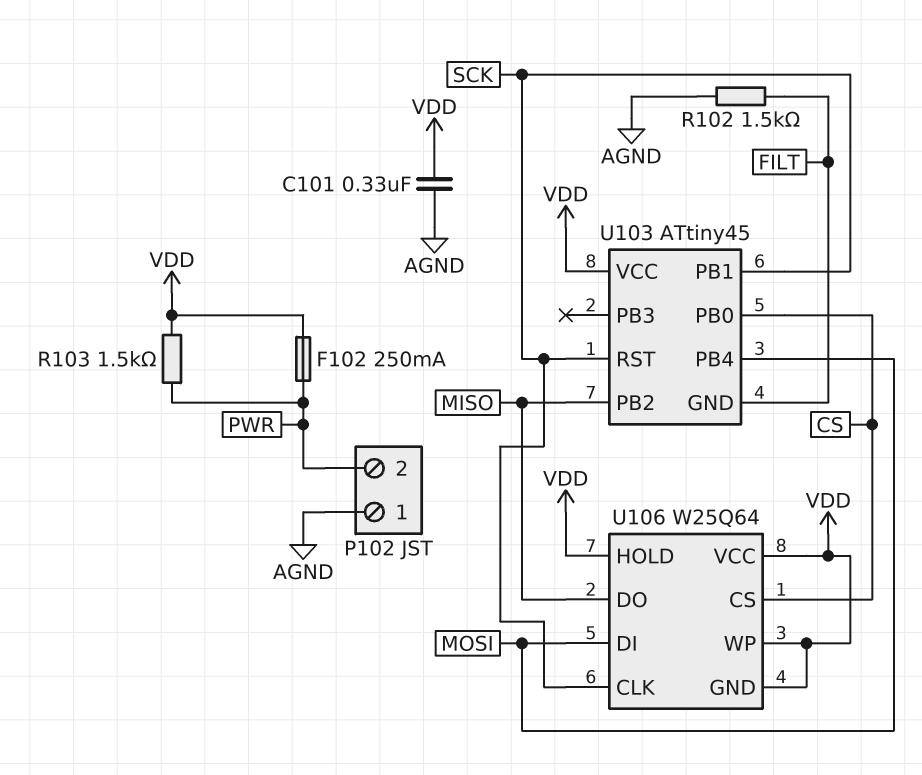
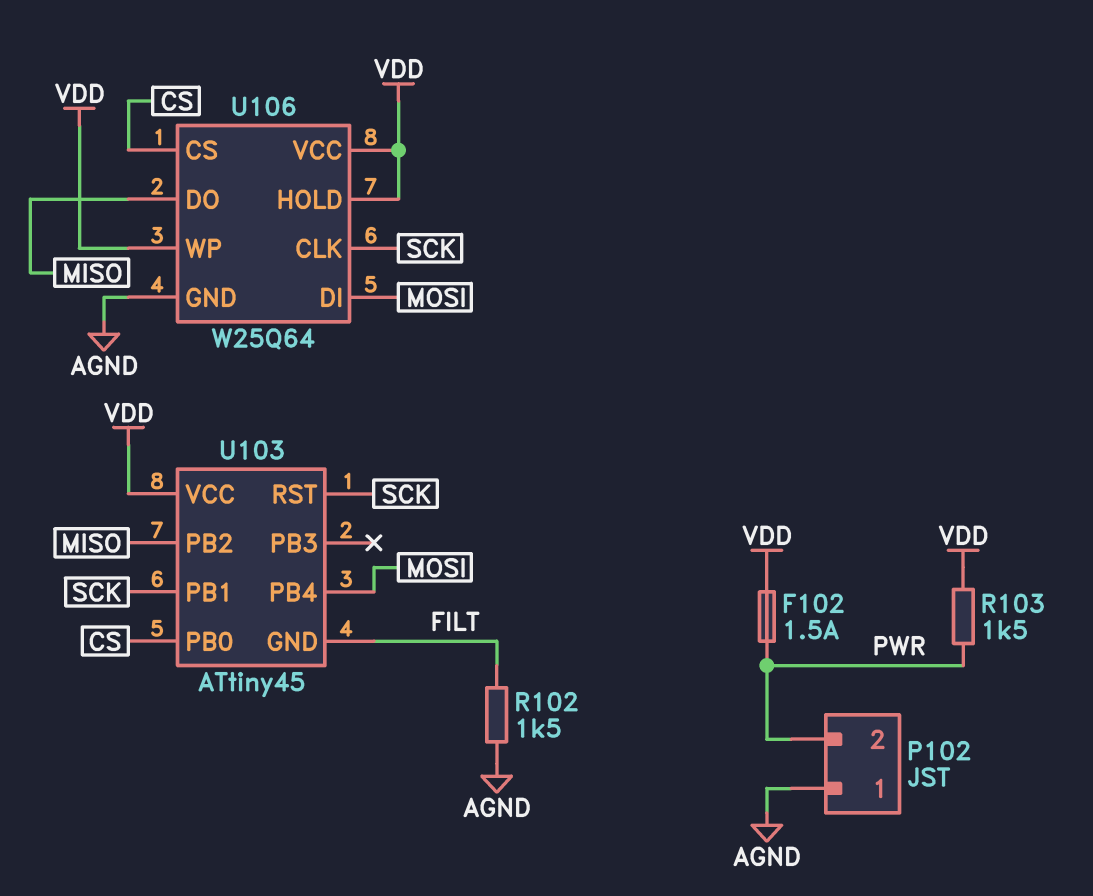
C101: 330nF (AGND, VDD) -> none
F102: 250mA (PWR, VDD) -> 1.5A (PWR, VDD)
U106 pin GND: VDD -> AGND

